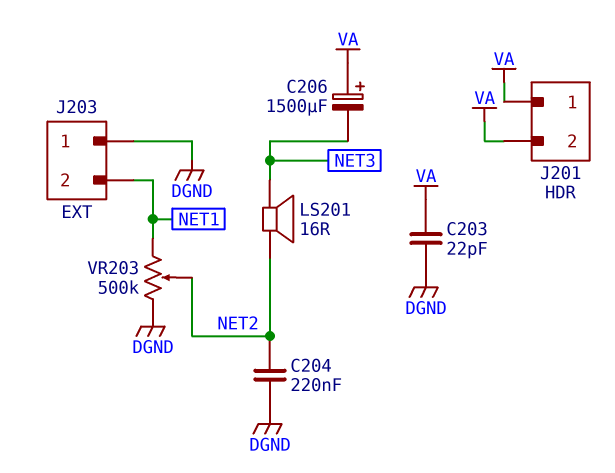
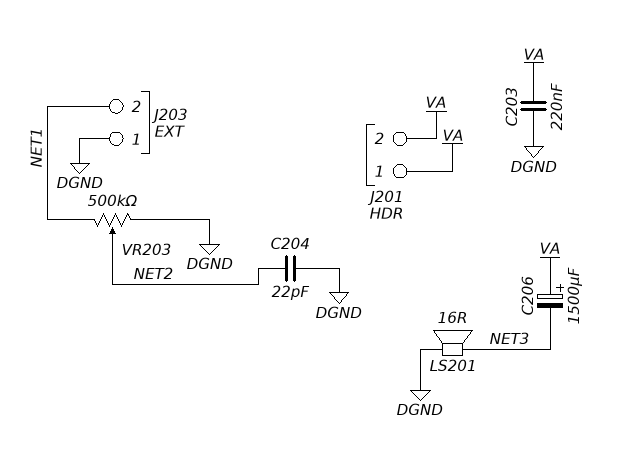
C203: 22pF (DGND, VA) -> 220nF (DGND, VA)
C204: 220nF (DGND, NET2) -> 22pF (DGND, NET2)
LS201: speaker 16R (NET2, NET3) -> speaker 16R (DGND, NET3)

